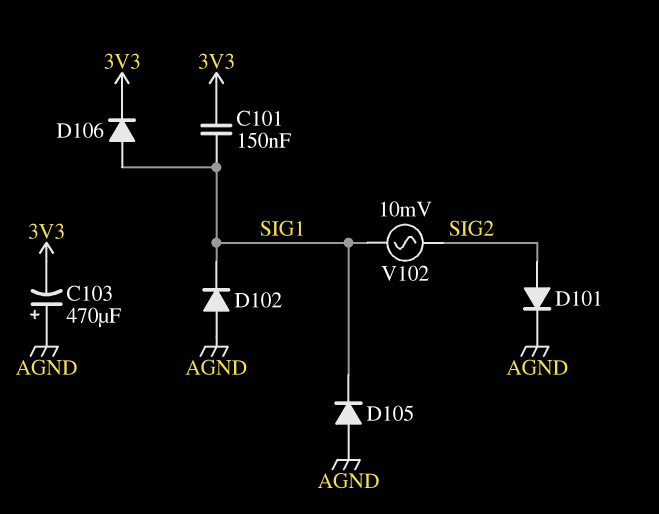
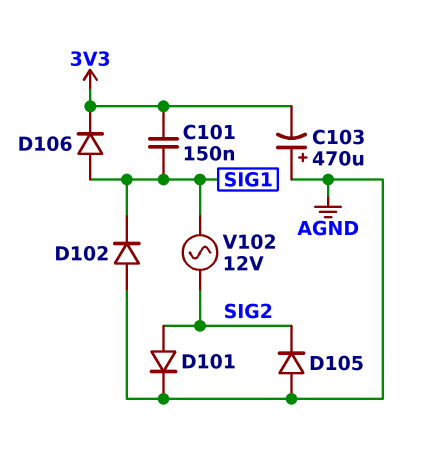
D105: diode (A AGND, K SIG1) -> diode (A AGND, K SIG2)
V102: AC 10mV (SIG1, SIG2) -> AC 12V (SIG1, SIG2)

